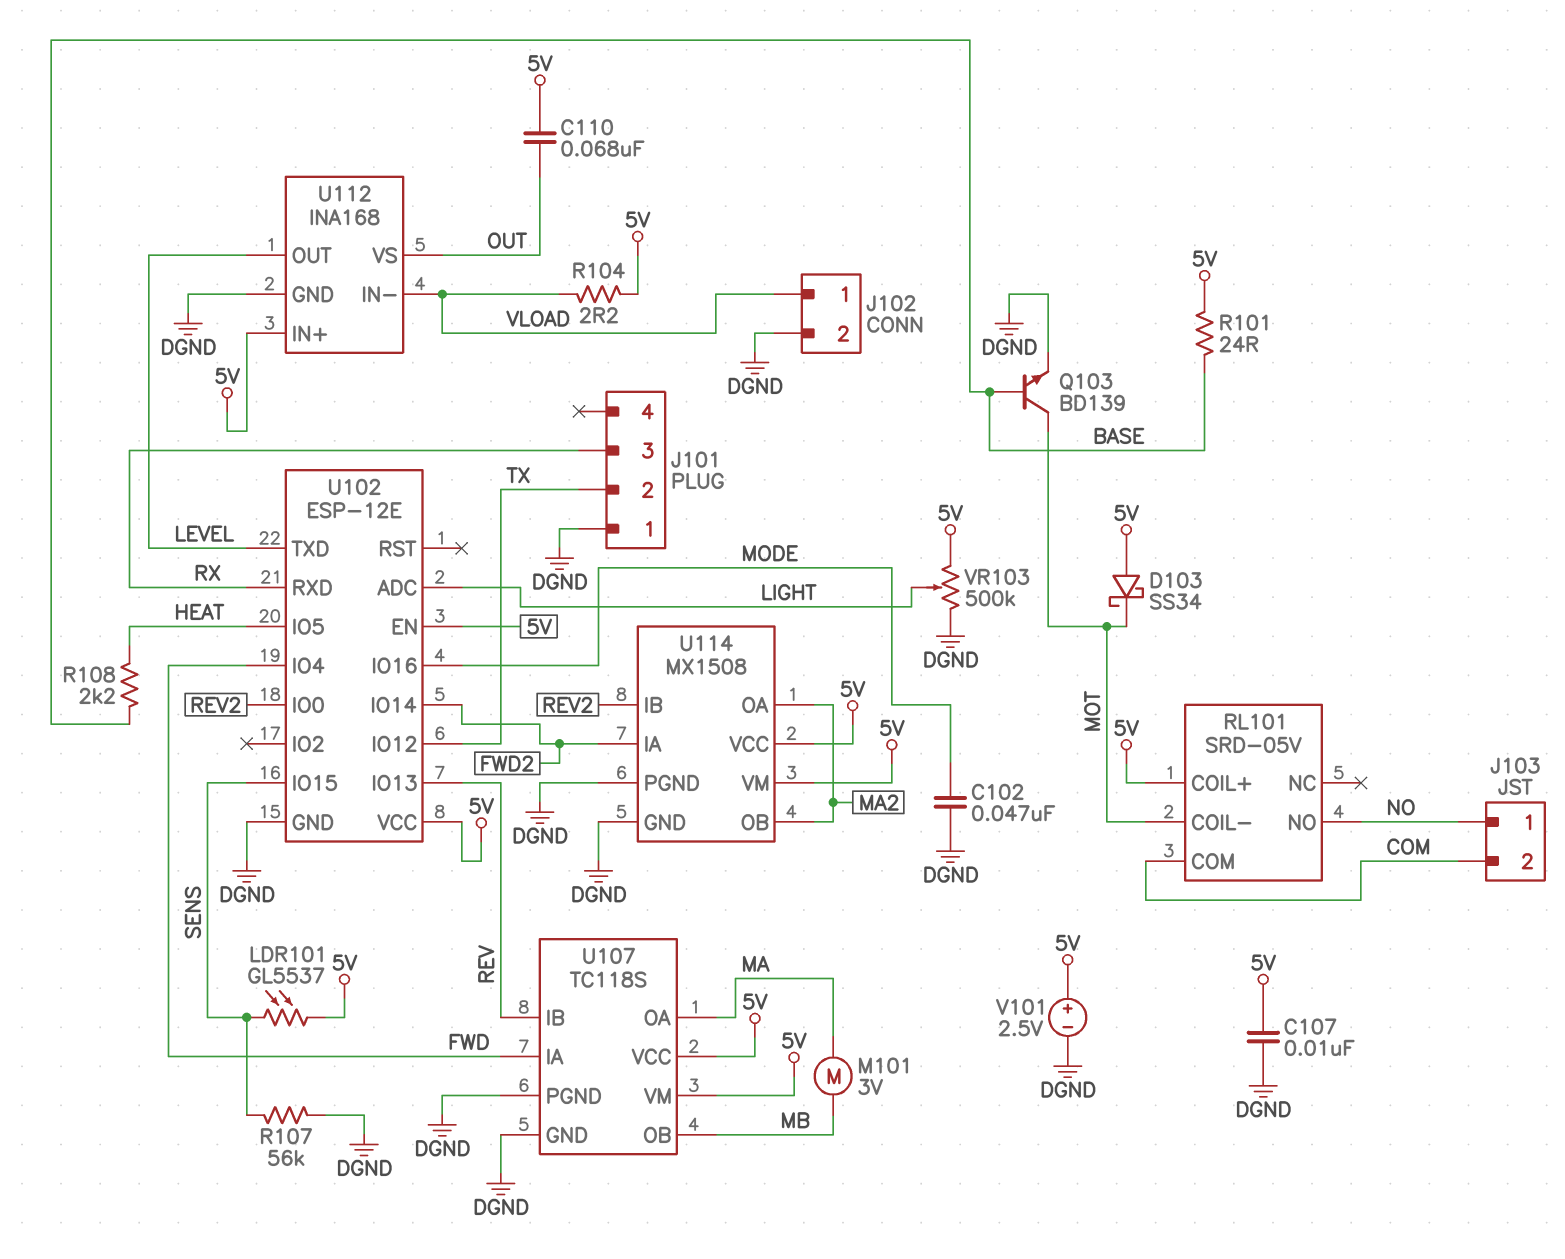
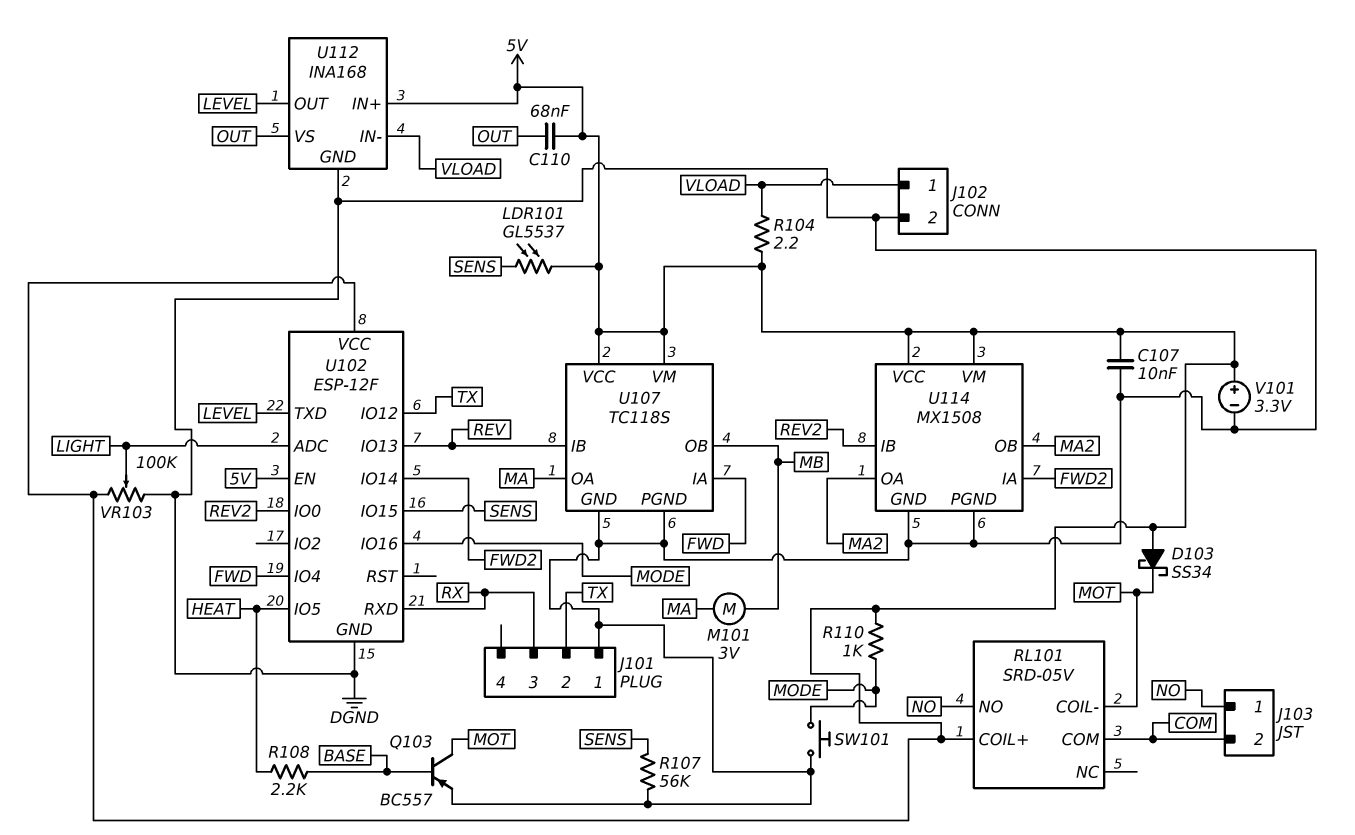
C102: 47nF (DGND, MODE) -> none
Q103: NPN BD139 (B BASE, C MOT, E DGND) -> PNP BC557 (B BASE, C MOT, E DGND)
R101: 24 (5V, BASE) -> none
R110: none -> 1k (5V, MODE)
SW101: none -> button (DGND, MODE)
U102: ESP-12E -> ESP-12F
V101: 2.5V (plus 5V, minus DGND) -> 3.3V (plus 5V, minus DGND)
VR103: 500k (5V, DGND, wiper LIGHT) -> 100k (5V, DGND, wiper LIGHT)

